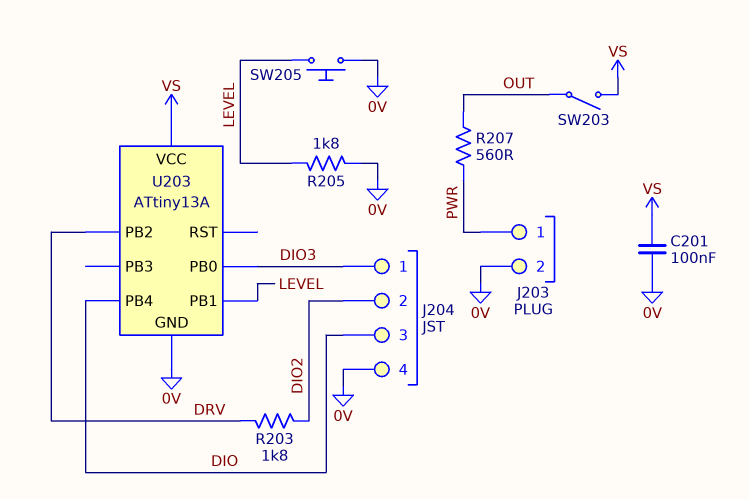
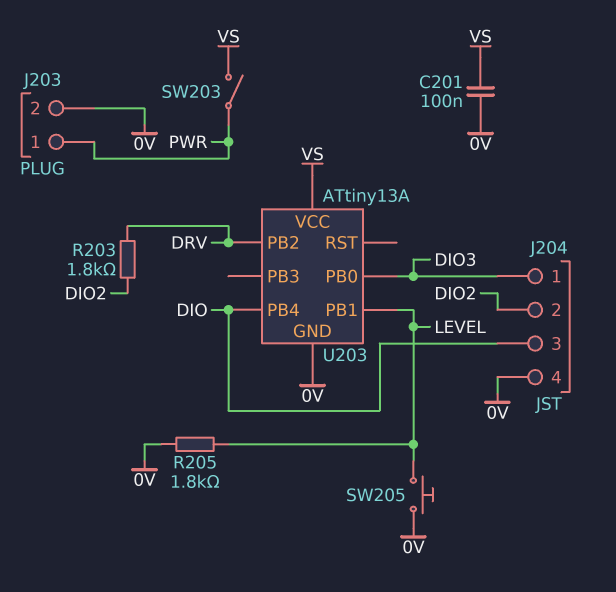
R207: 560 (OUT, PWR) -> none
SW203: switch (OUT, VS) -> switch (PWR, VS)

